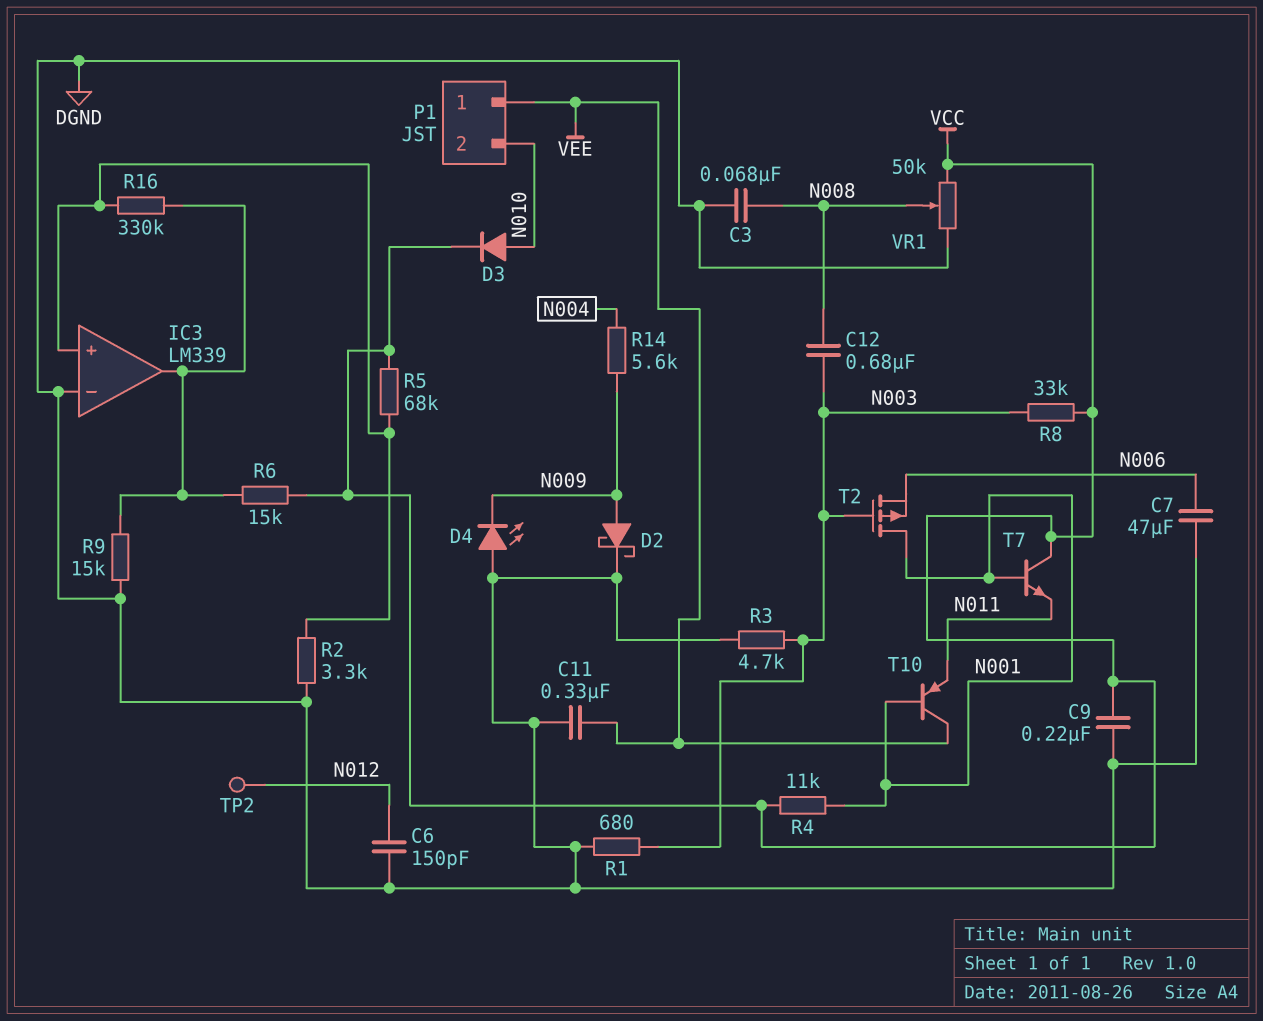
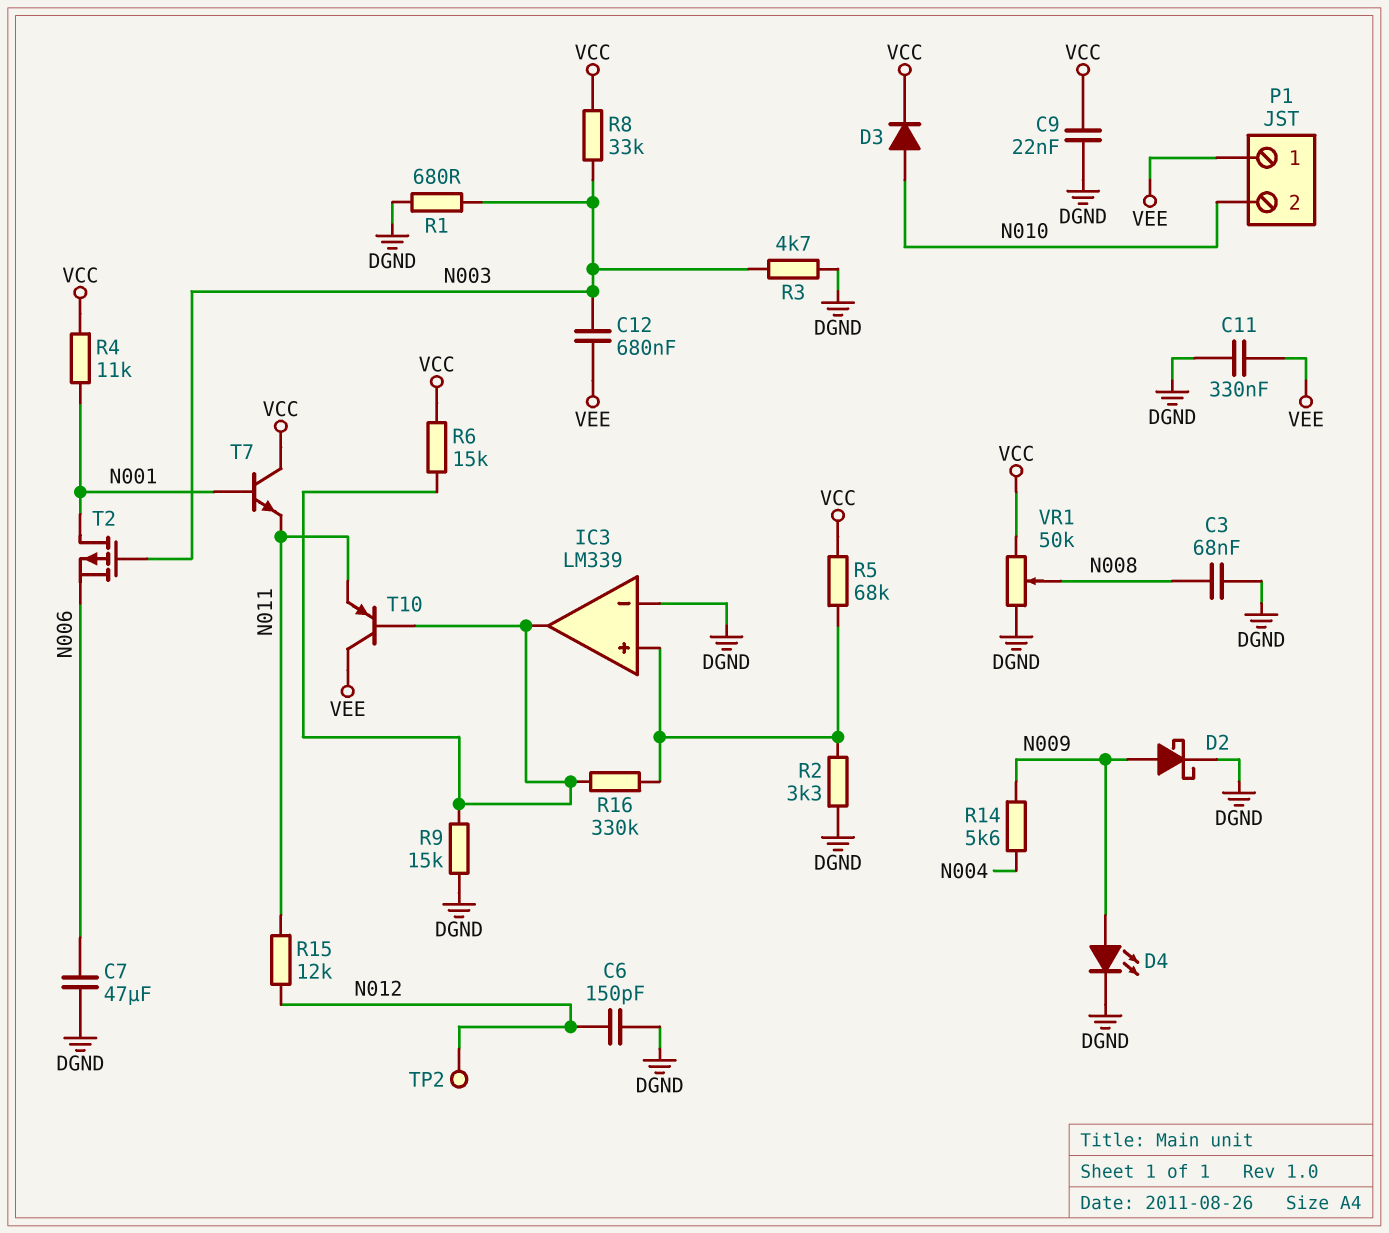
C9: 220nF (DGND, VCC) -> 22nF (DGND, VCC)
C12: 680nF (N003, N008) -> 680nF (N003, VEE)
D4: LED (A DGND, K N009) -> LED (A N009, K DGND)
R15: none -> 12k (N011, N012)
T10: PNP (B N001, C VEE, E N011) -> PNP (B IC3/out, C VEE, E N011)

